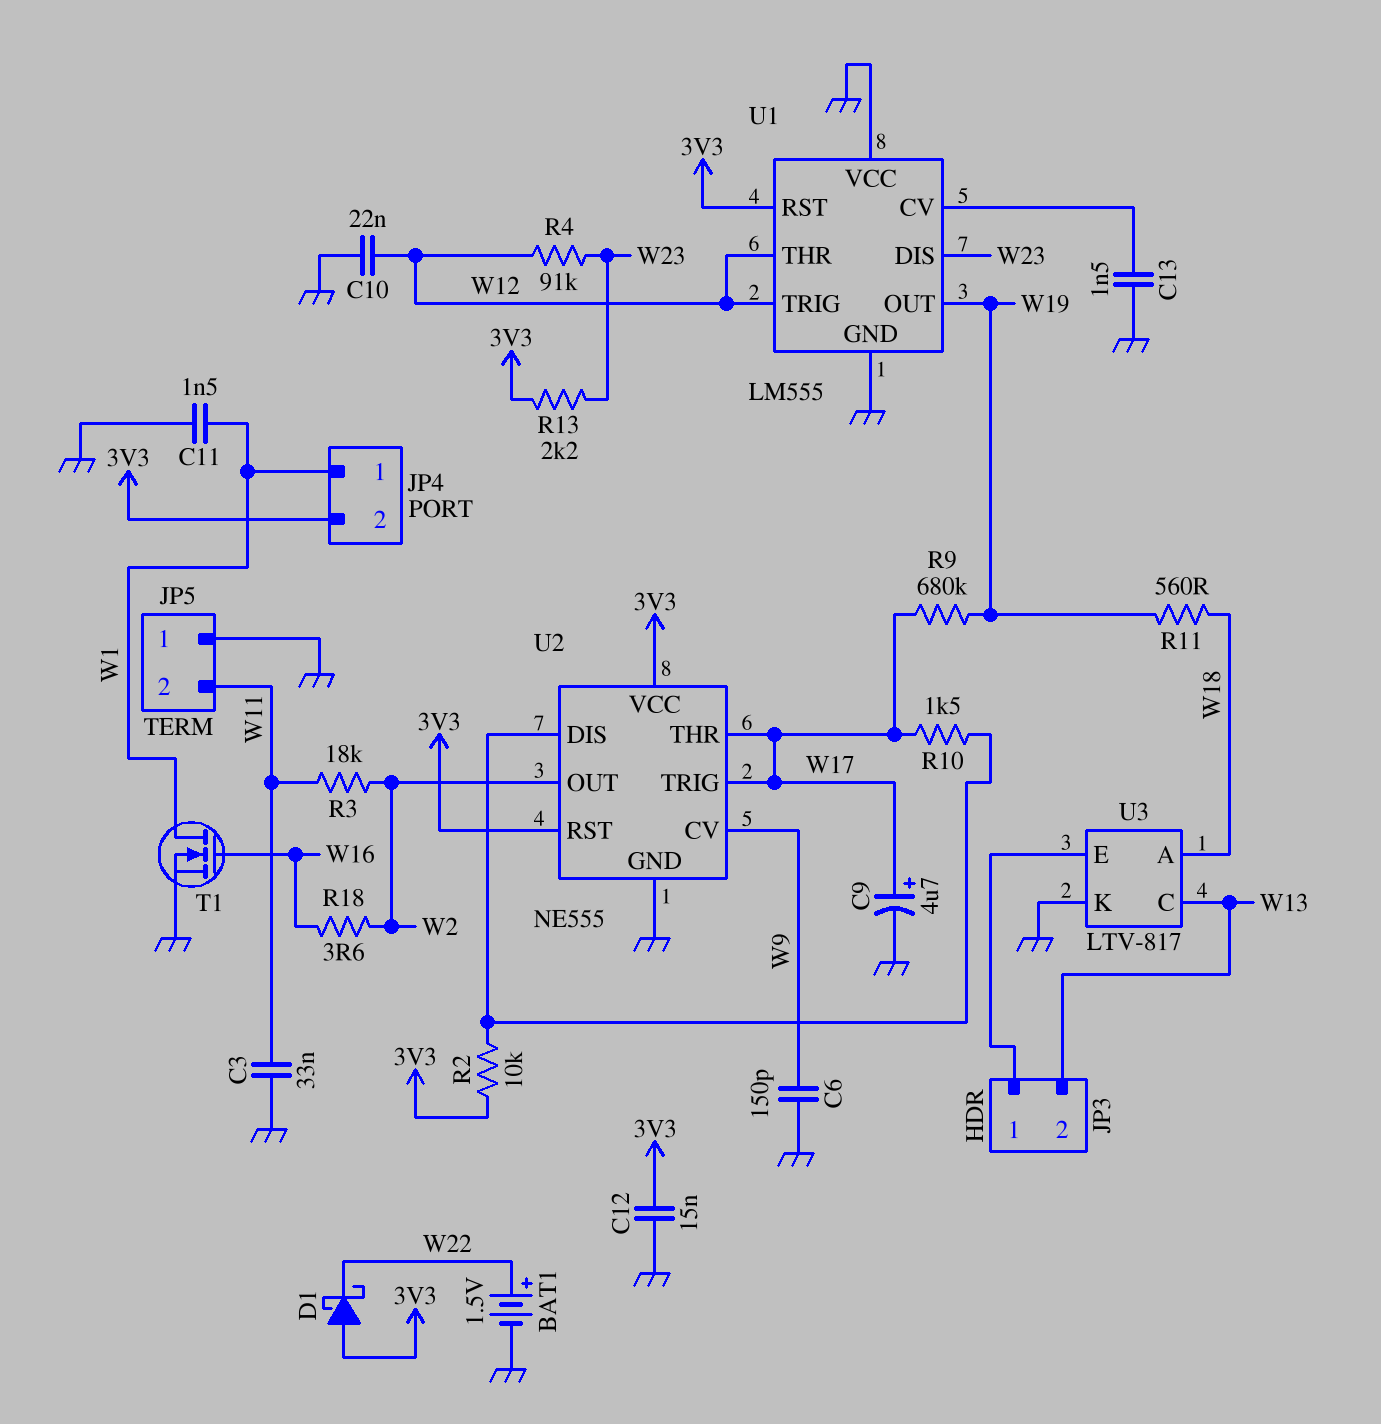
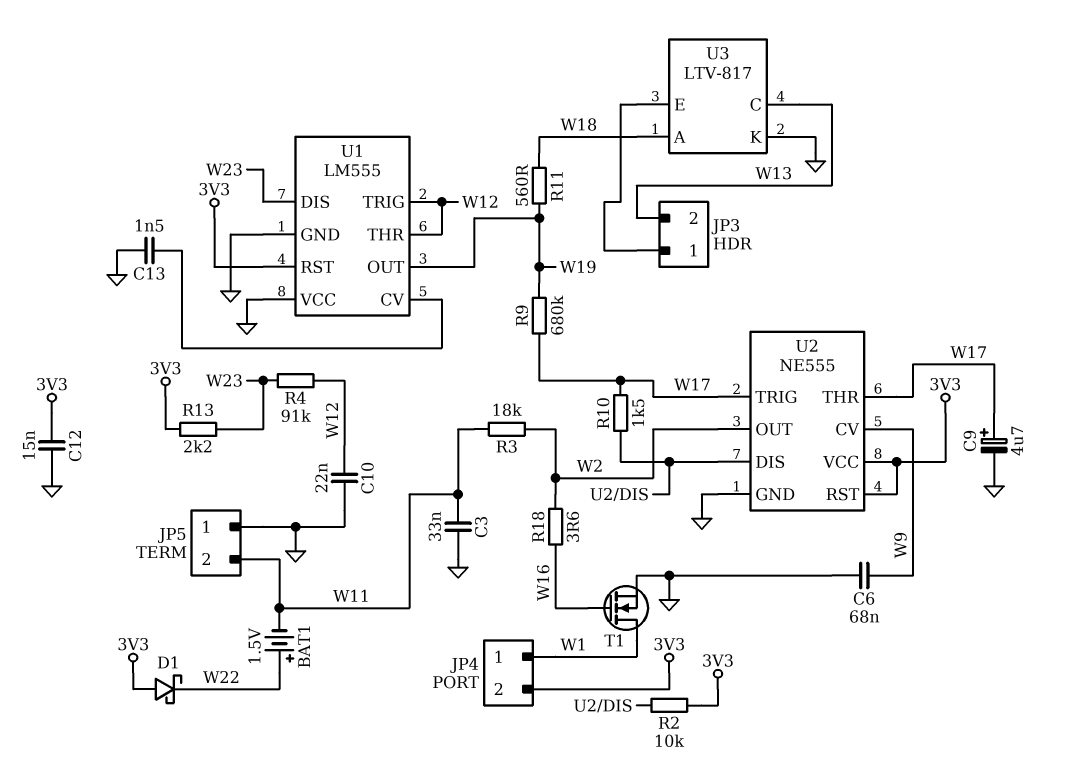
BAT1: 1.5V (plus W22, minus GND) -> 1.5V (plus W22, minus W11)
C6: 150pF (GND, W9) -> 68nF (GND, W9)
C11: 1.5nF (GND, W1) -> none

